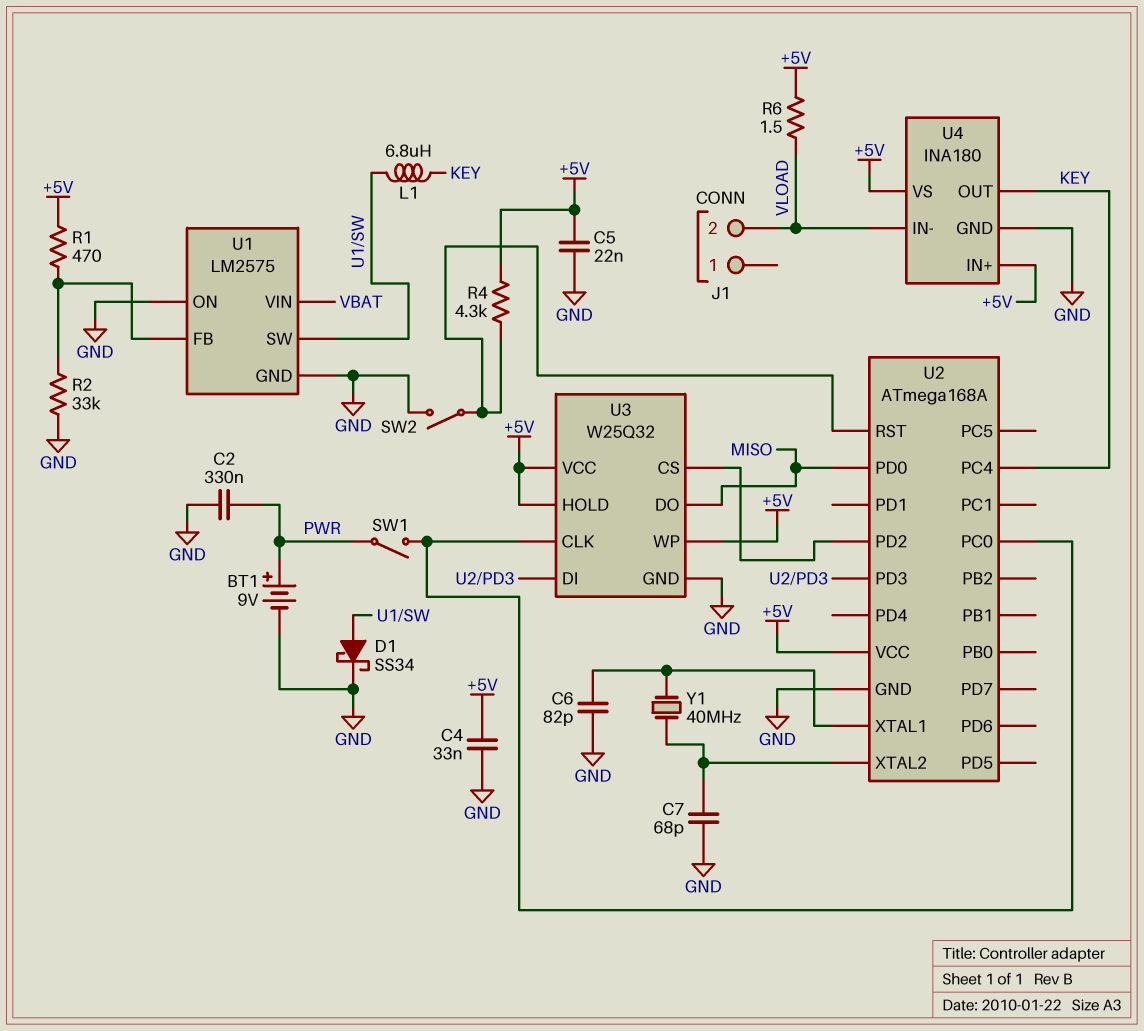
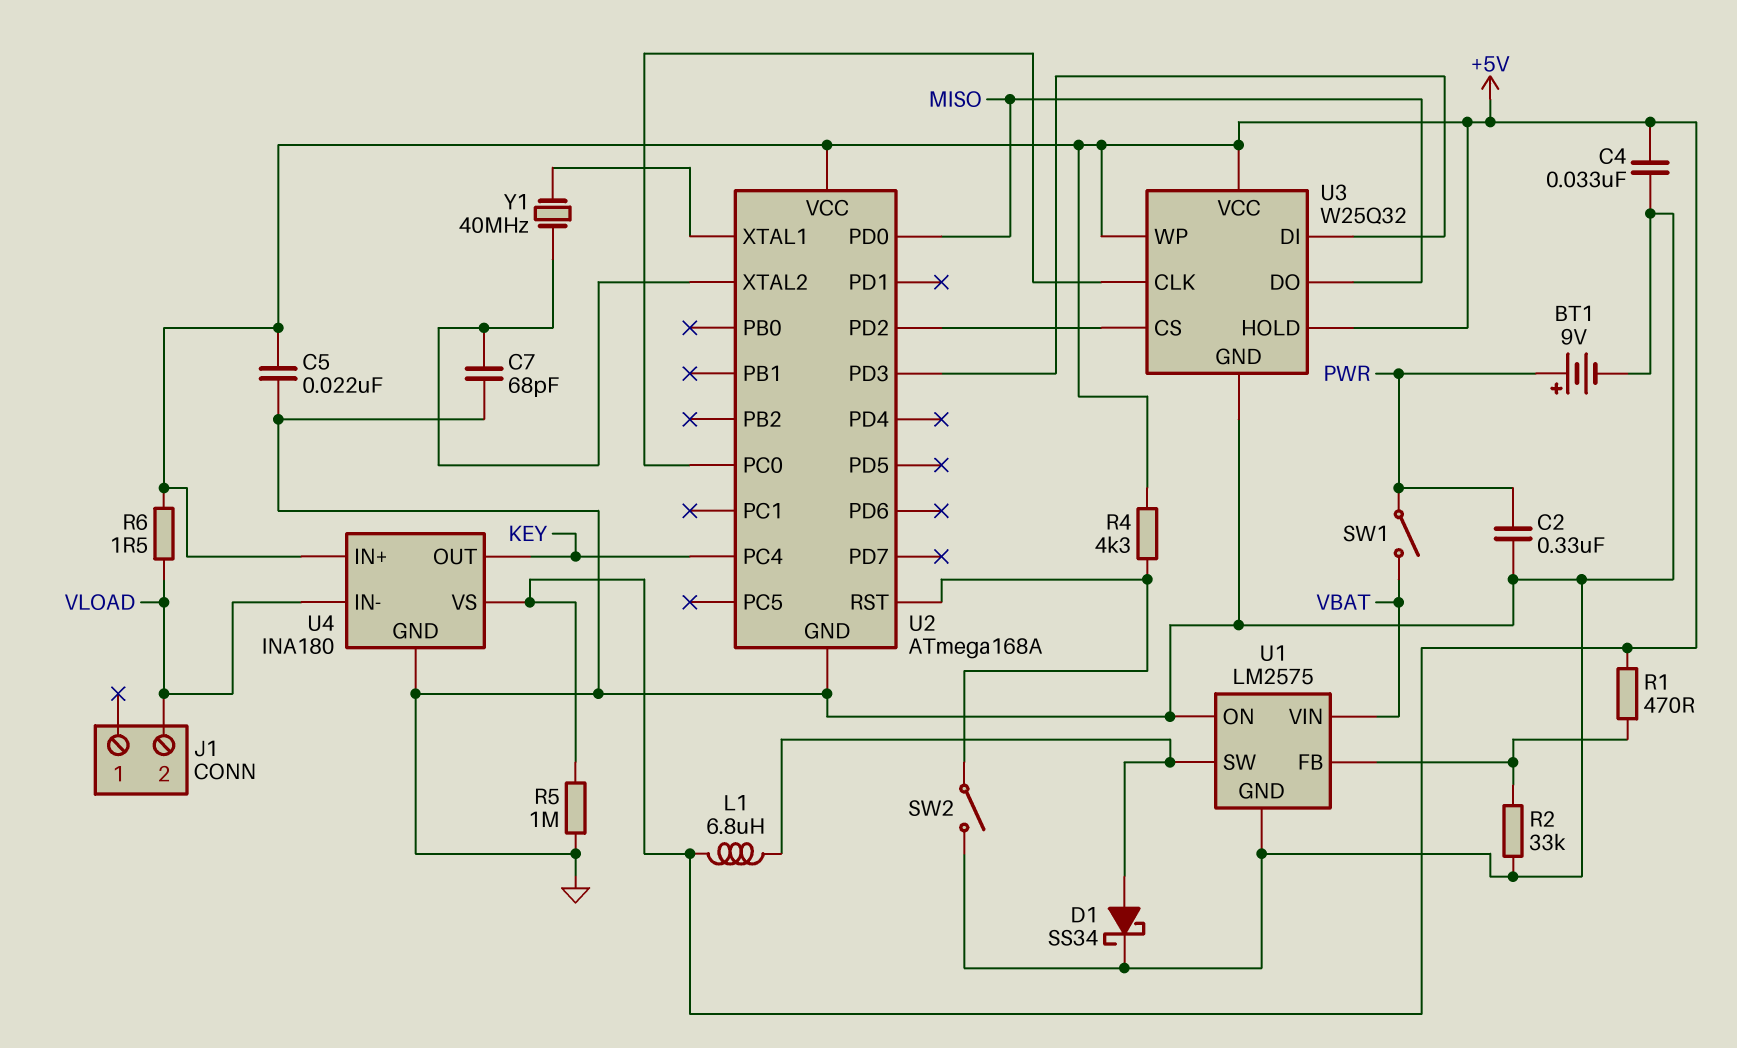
C6: 82pF (GND, U2/XTAL1) -> none
L1: 6.8uH (KEY, U1/SW) -> 6.8uH (+5V, U1/SW)
R5: none -> 1M (+5V, GND)
SW1: switch (PWR, U2/PC0) -> switch (PWR, VBAT)

